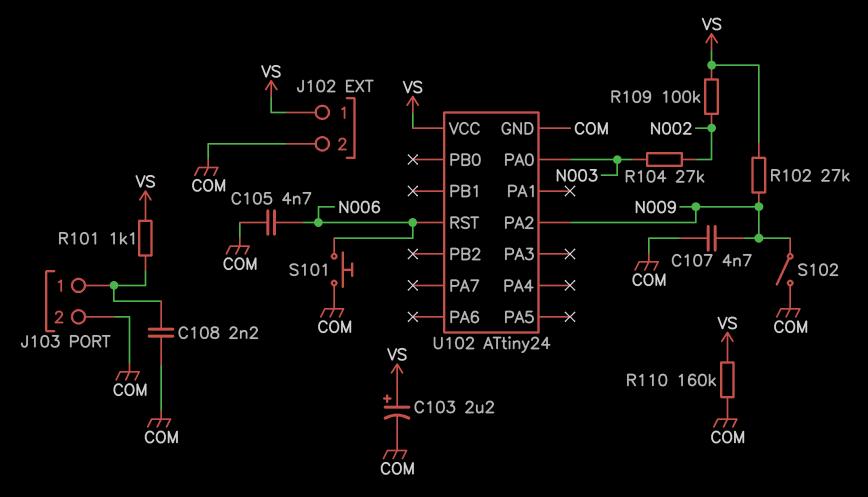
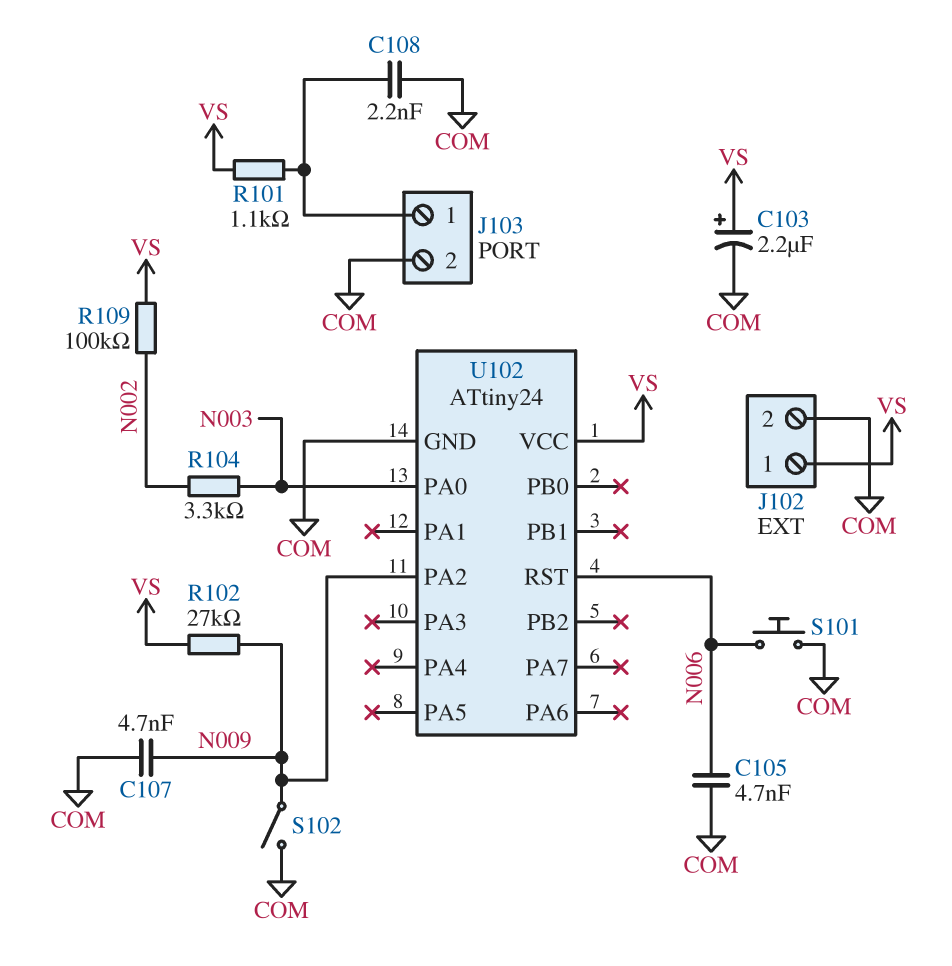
R104: 27k (N002, N003) -> 3.3k (N002, N003)
R110: 160k (COM, VS) -> none

